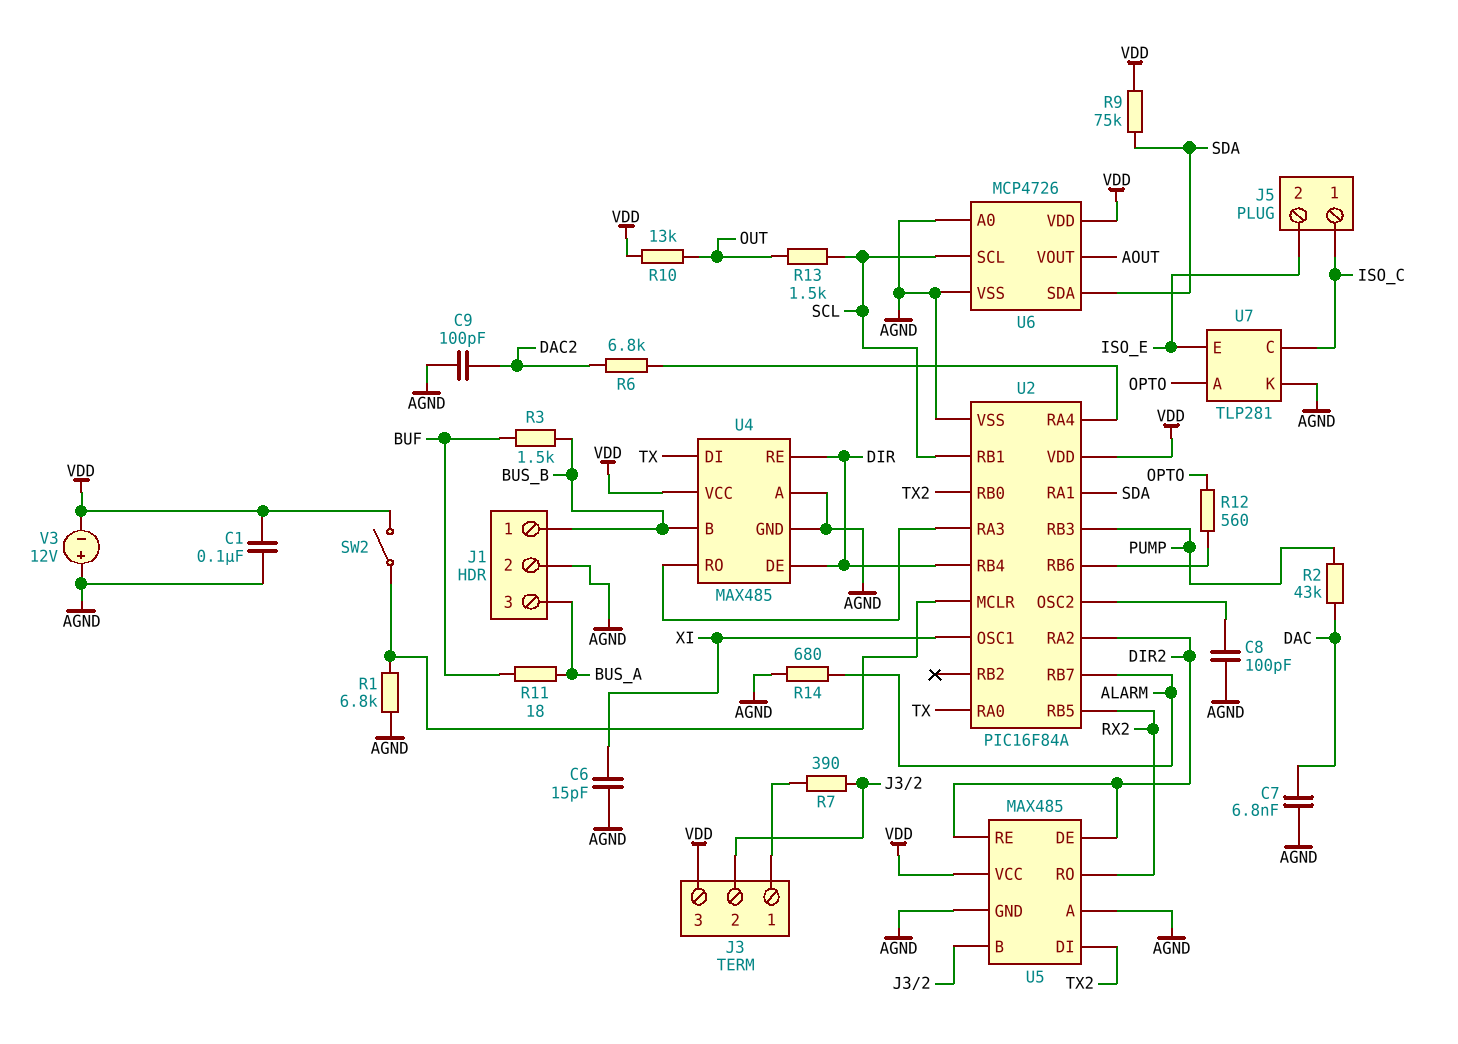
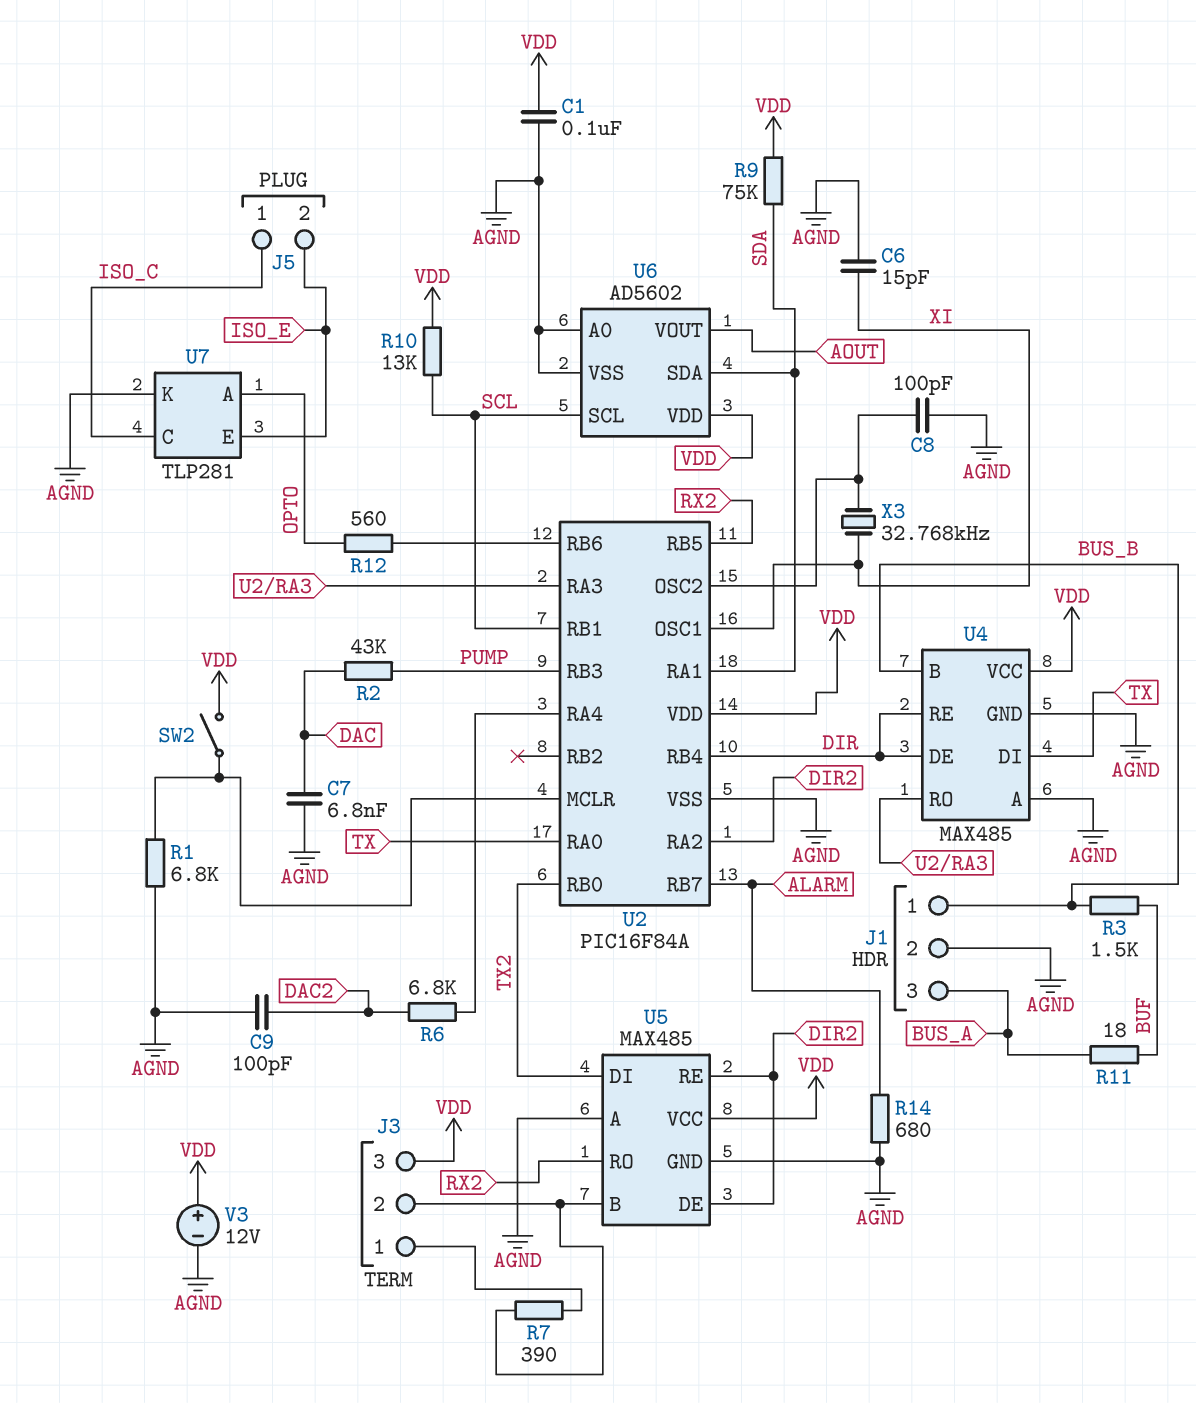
R10: 13k (OUT, VDD) -> 13k (SCL, VDD)
R13: 1.5k (OUT, SCL) -> none
U6: MCP4726 -> AD5602
V3: 12V (plus AGND, minus VDD) -> 12V (plus VDD, minus AGND)
X3: none -> 32.768kHz (U2/OSC2, XI)

